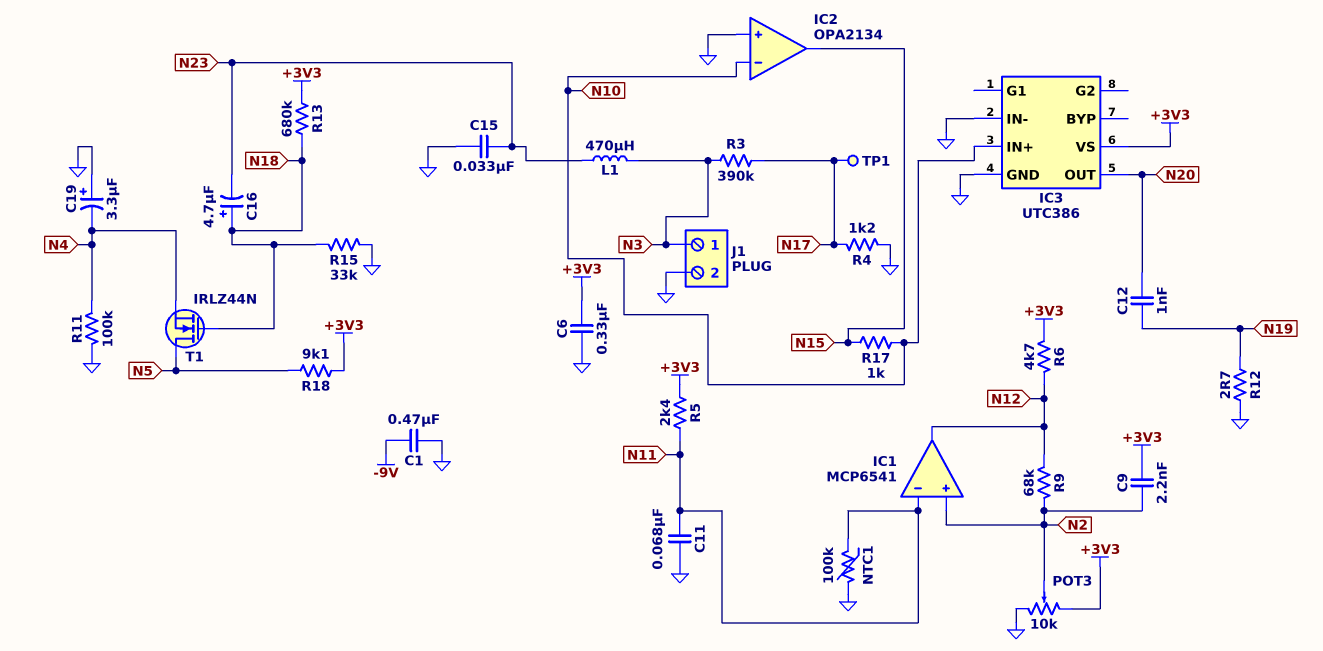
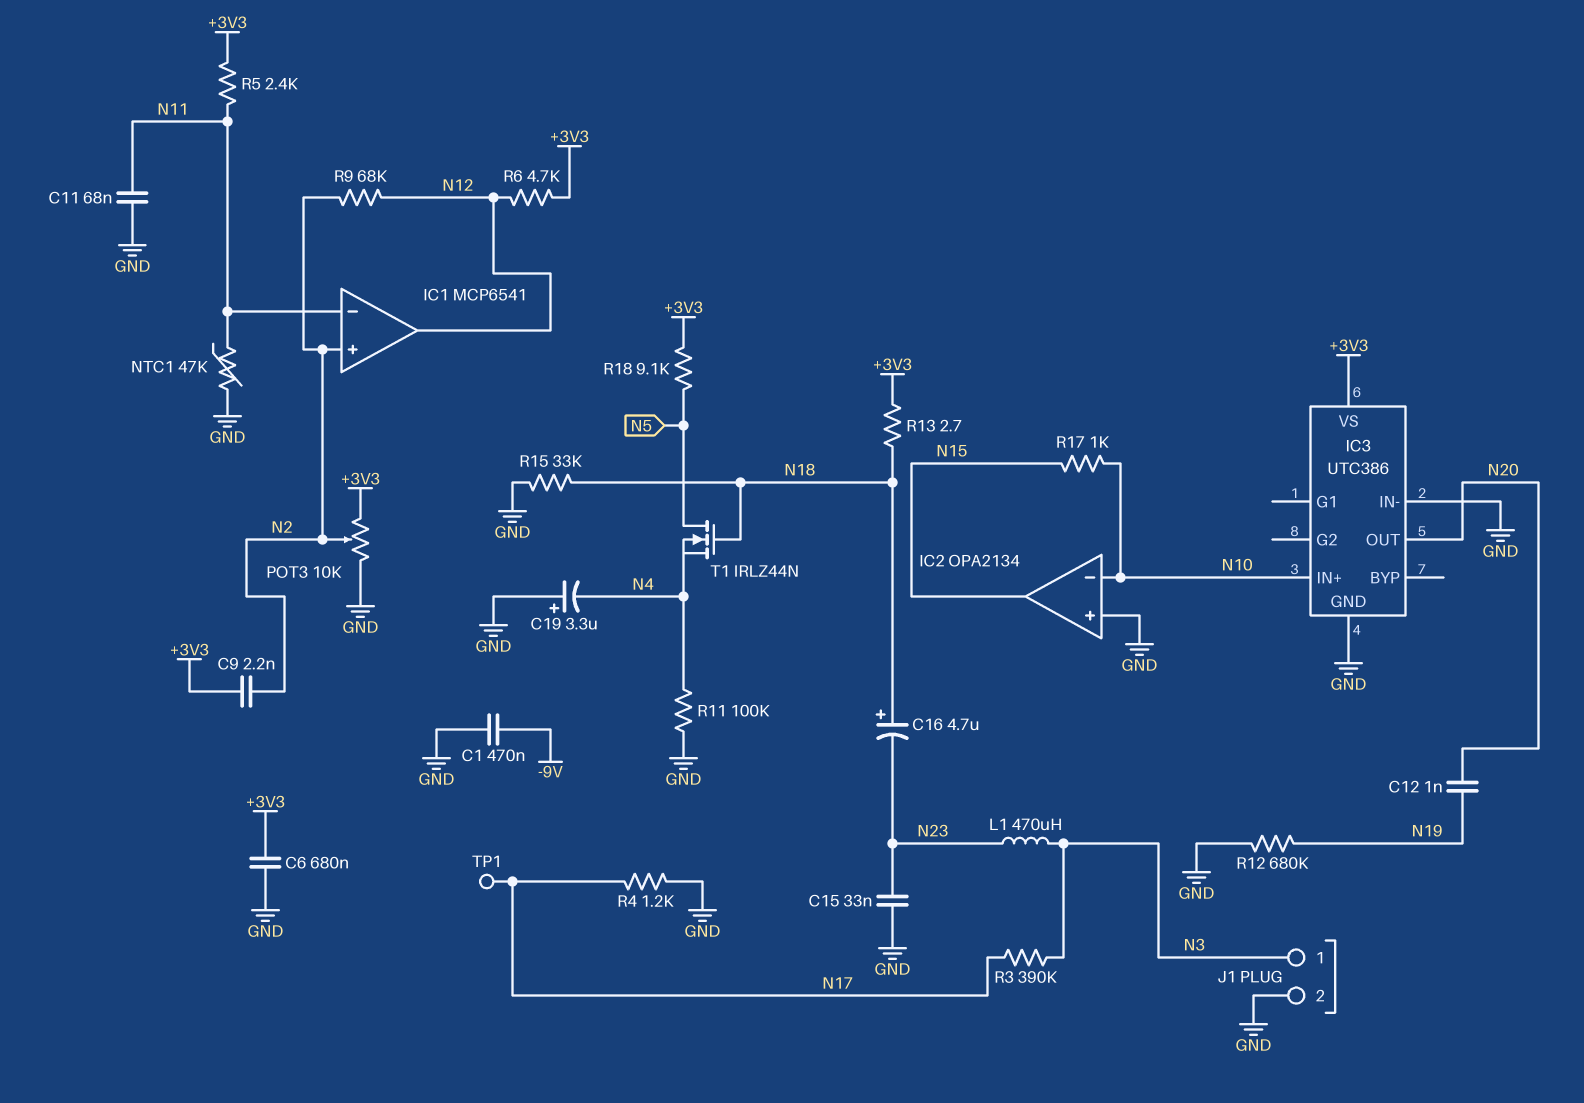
C6: 330nF (+3V3, GND) -> 680nF (+3V3, GND)
NTC1: 100k (GND, N11) -> 47k (GND, N11)
R12: 2.7 (GND, N19) -> 680k (GND, N19)
R13: 680k (+3V3, N18) -> 2.7 (+3V3, N18)

